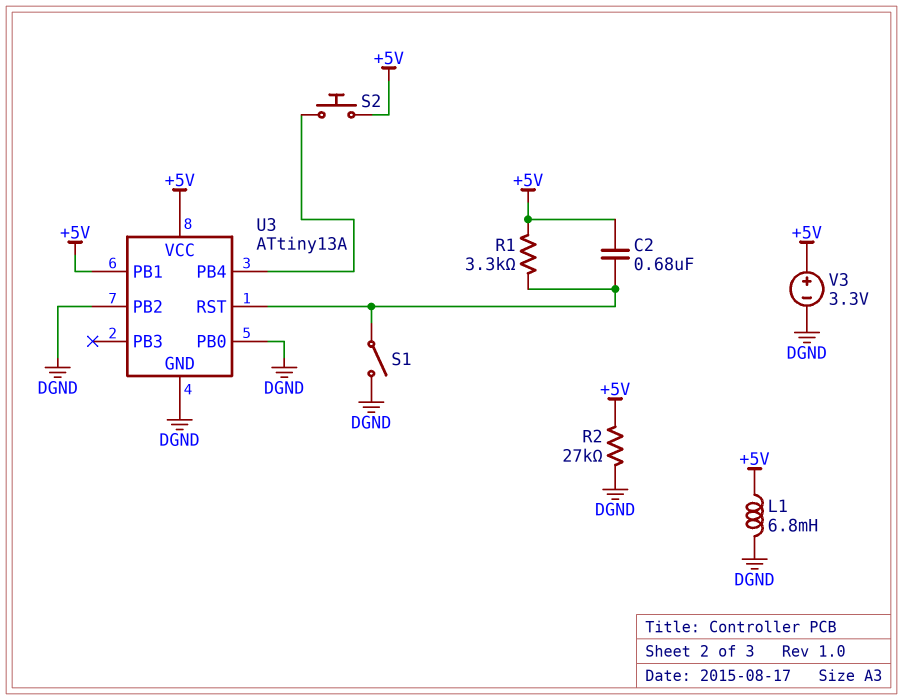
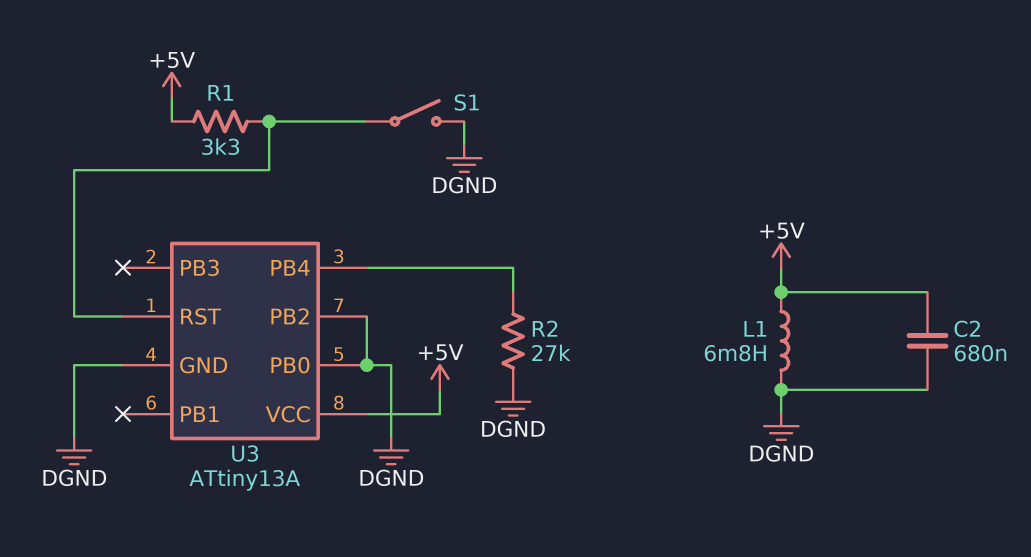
C2: 680nF (+5V, U3/RST) -> 680nF (+5V, DGND)
R2: 27k (+5V, DGND) -> 27k (DGND, U3/PB4)
S2: button (+5V, U3/PB4) -> none
U3 pin PB1: +5V -> none
V3: 3.3V (plus +5V, minus DGND) -> none

